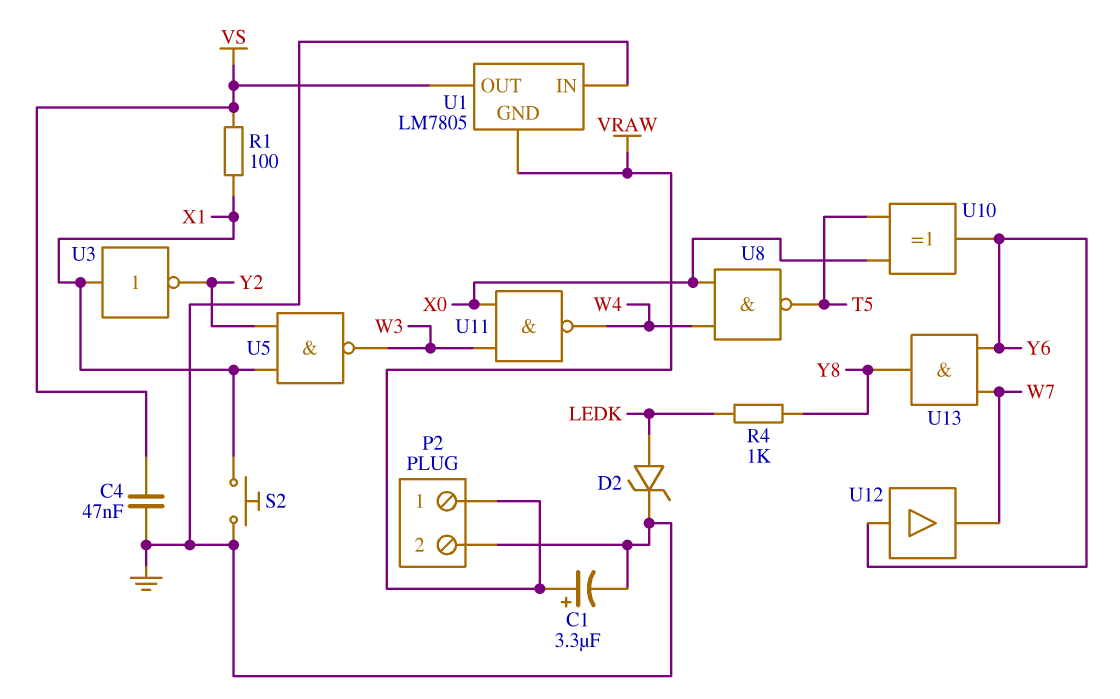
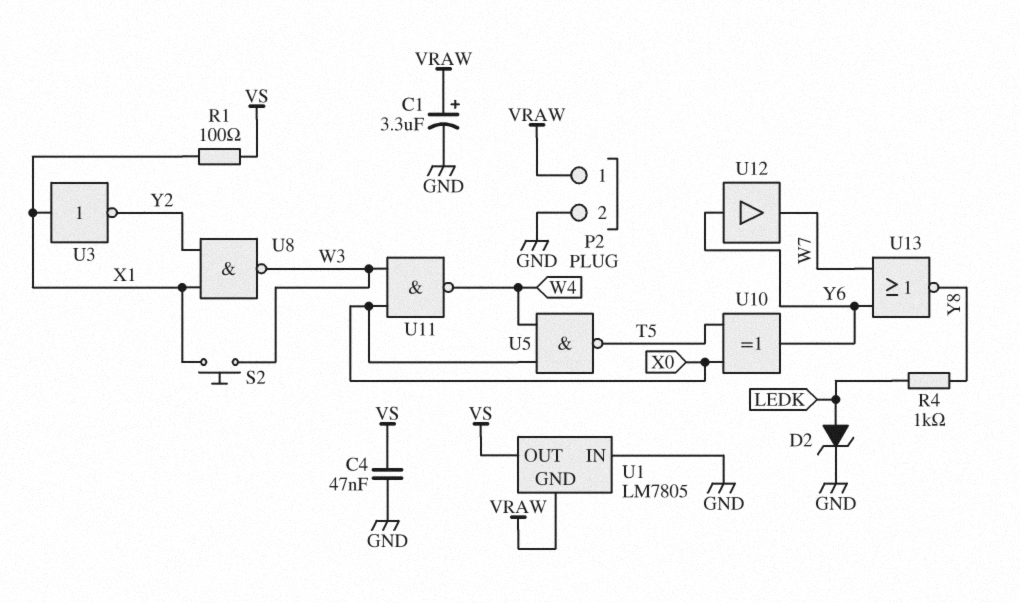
S2: button (GND, X1) -> button (W3, X1)
U5: NAND (in X1, in Y2, out W3) -> NAND (in W4, in X0, out T5)
U8: NAND (in W4, in X0, out T5) -> NAND (in X1, in Y2, out W3)
U13: AND (in W7, in Y6, out Y8) -> NOR (in W7, in Y6, out Y8)

